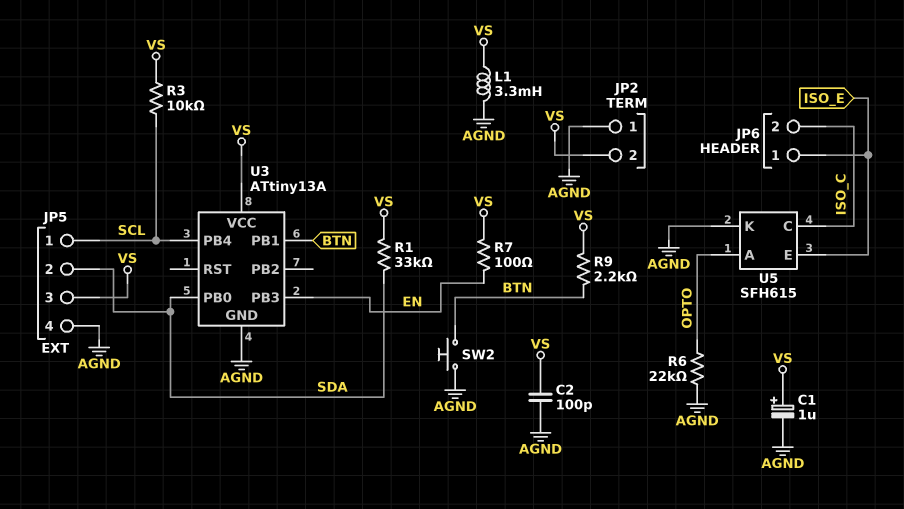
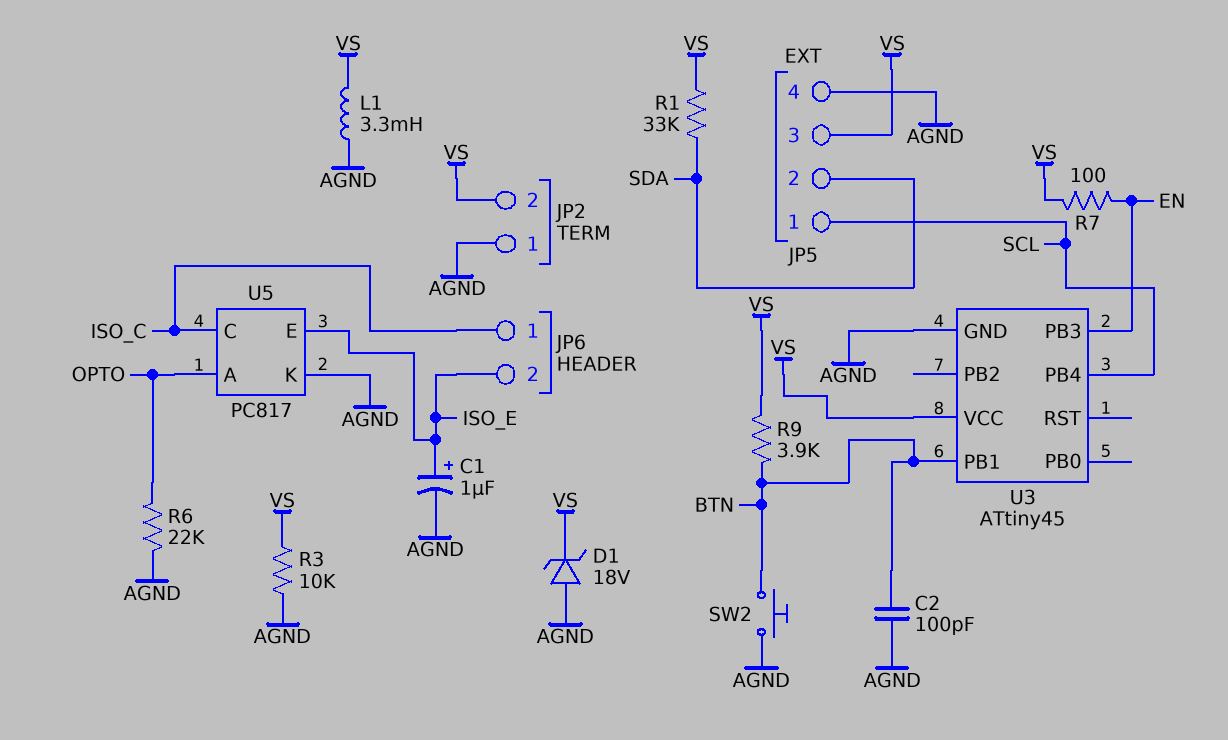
C1: 1uF (plus VS, minus AGND) -> 1uF (plus ISO_E, minus AGND)
C2: 100pF (AGND, VS) -> 100pF (AGND, BTN)
D1: none -> zener 18V (A AGND, K VS)
JP6 pin 1: ISO_E -> ISO_C
JP6 pin 2: ISO_C -> ISO_E
R3: 10k (SCL, VS) -> 10k (AGND, VS)
R9: 2.2k (BTN, VS) -> 3.9k (BTN, VS)
U3: ATtiny13A -> ATtiny45
U3 pin PB0: SDA -> none
U5: SFH615 -> PC817

